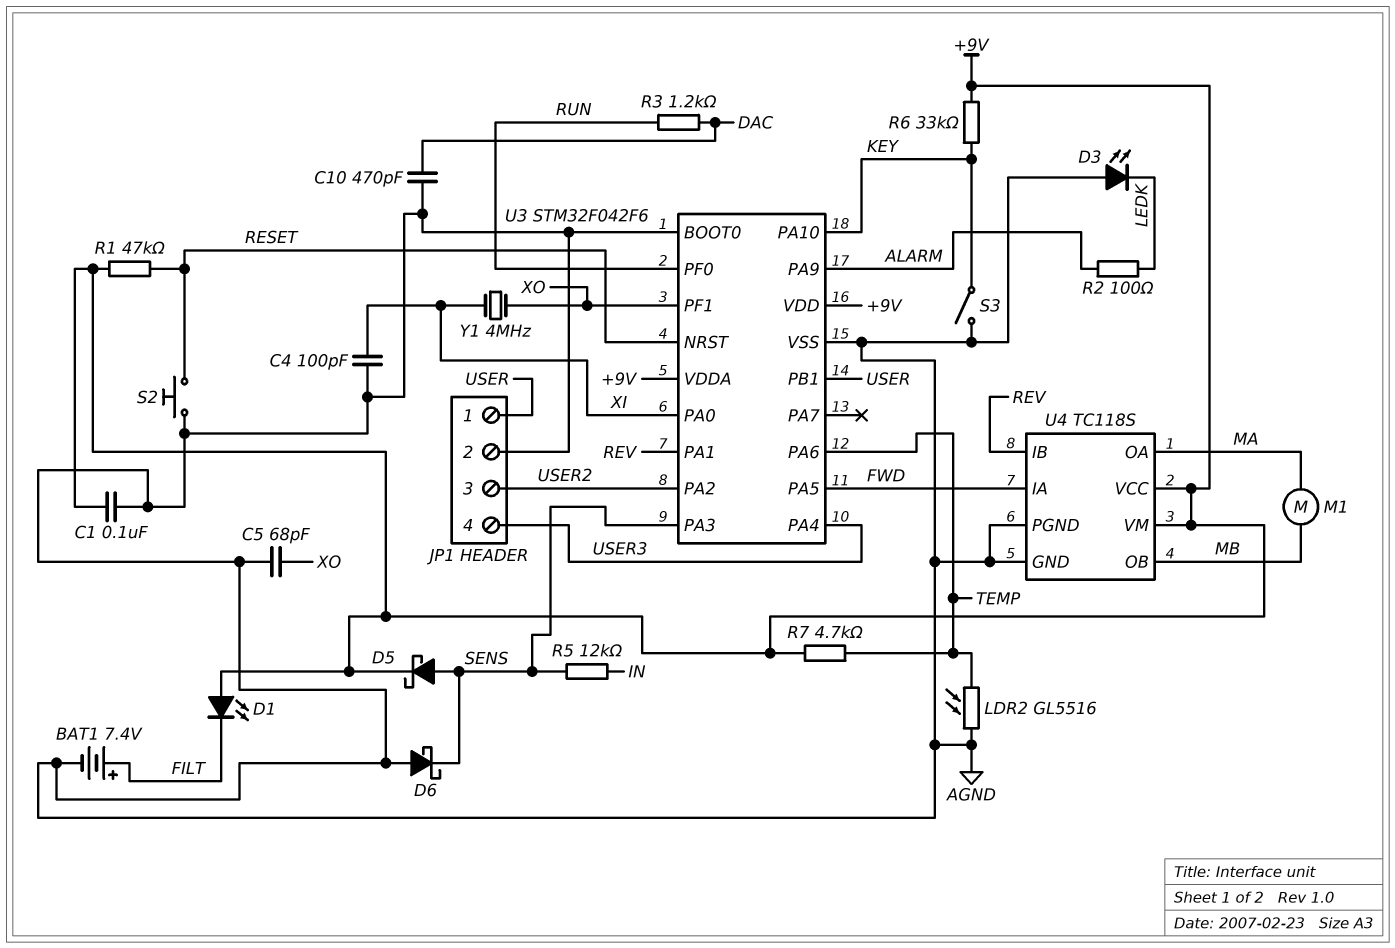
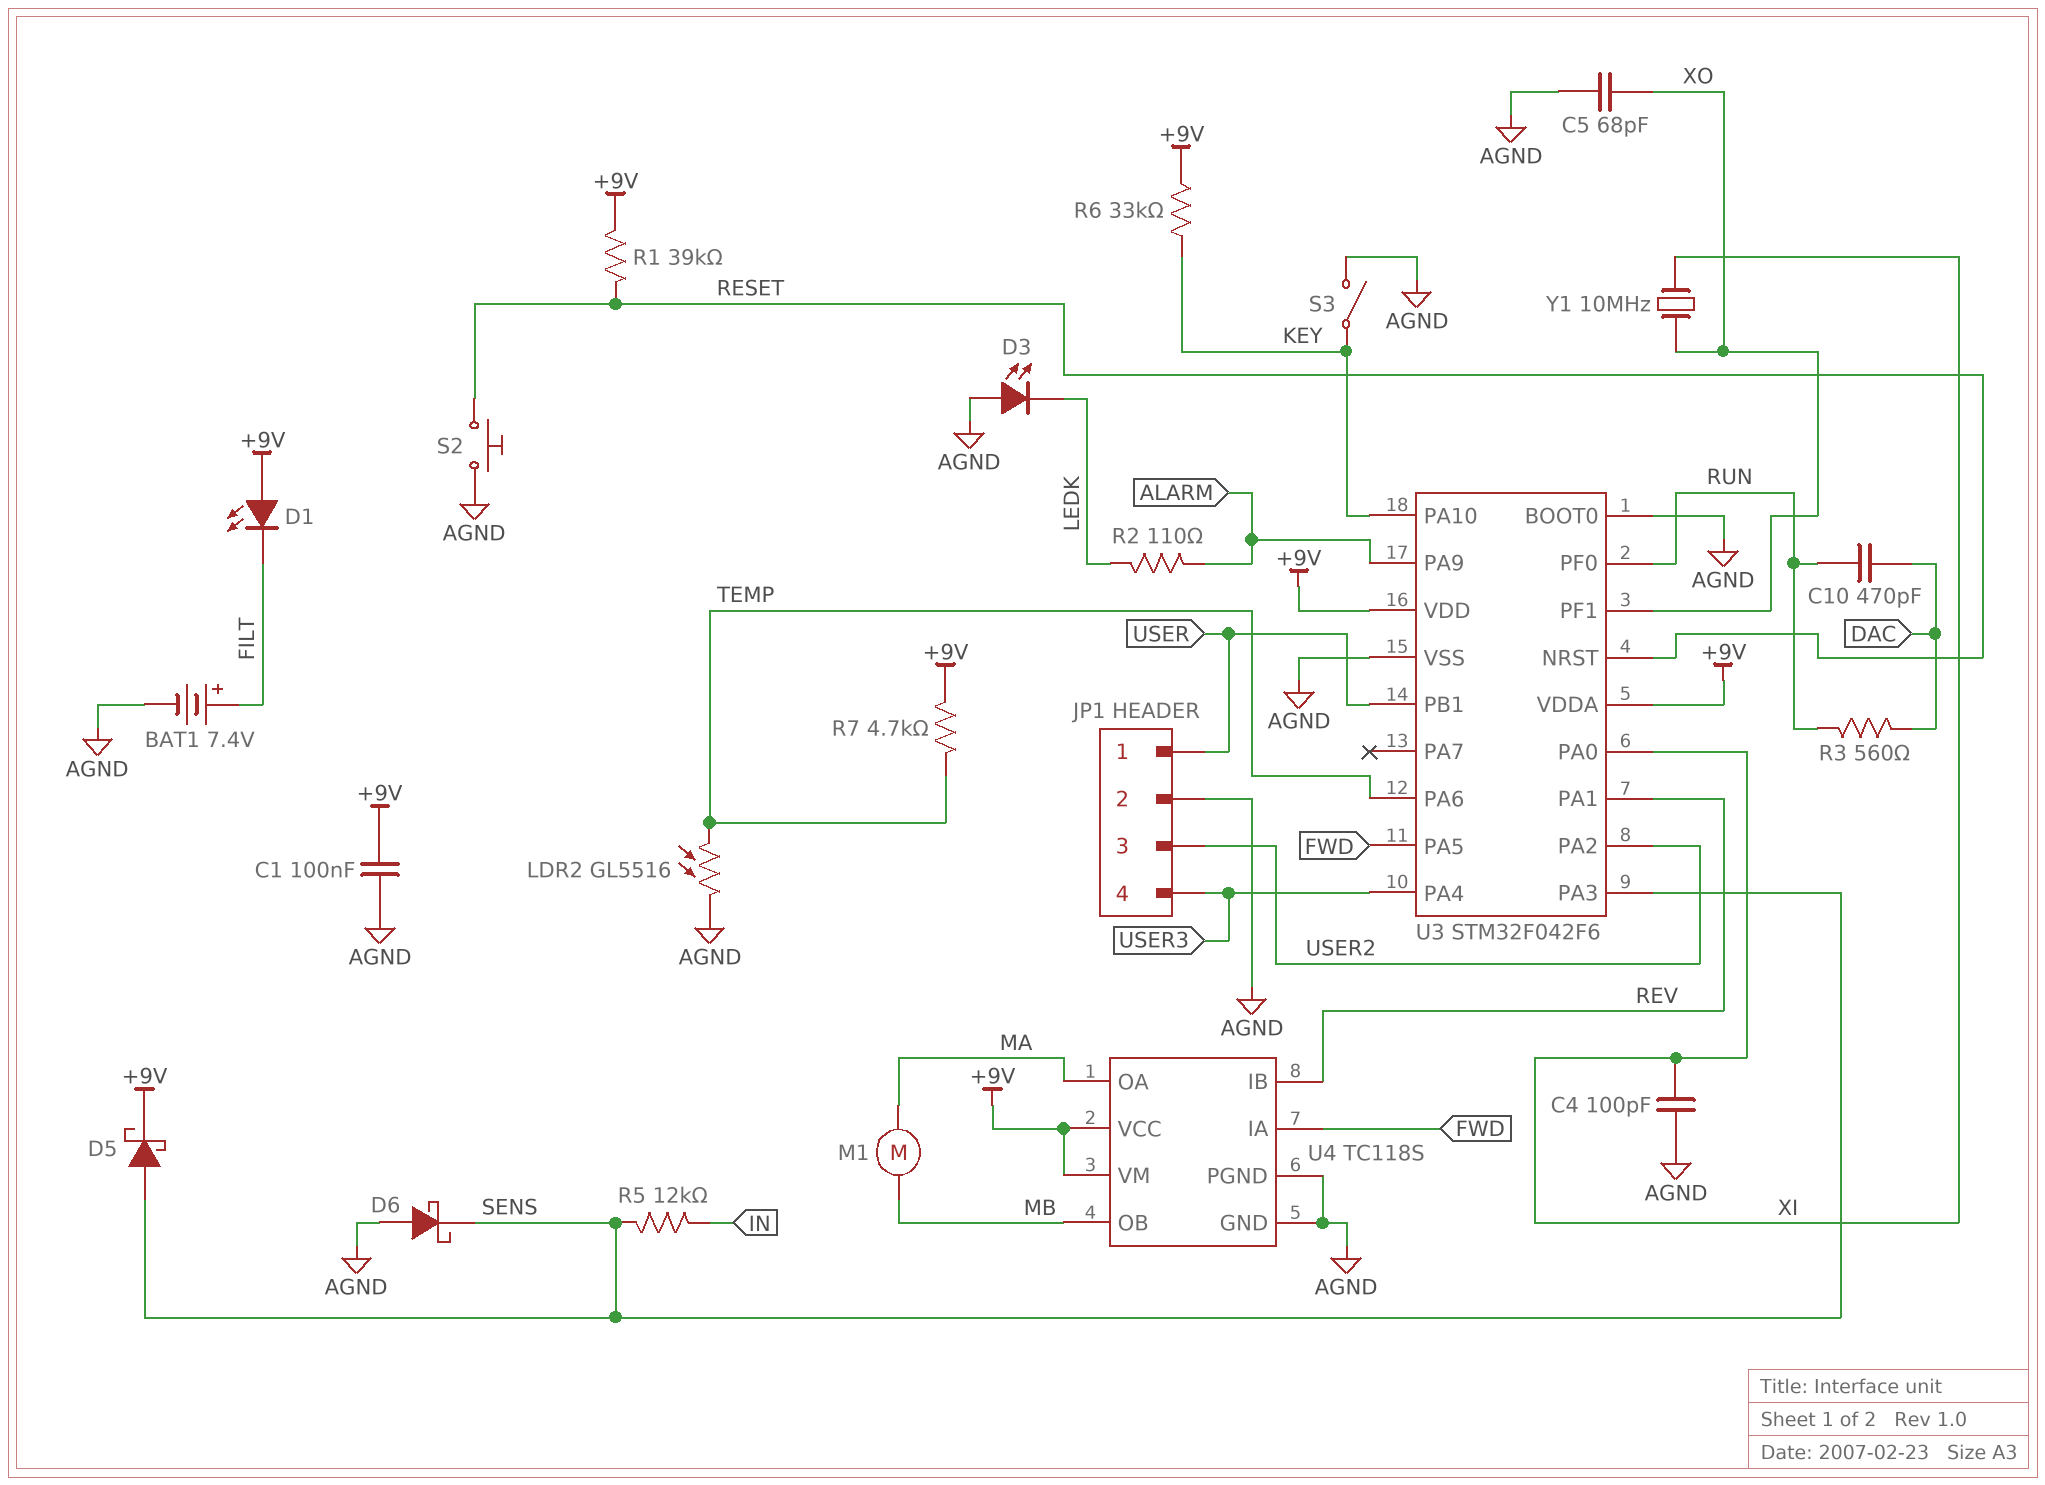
C10: 470pF (AGND, DAC) -> 470pF (DAC, RUN)
R1: 47k (+9V, RESET) -> 39k (+9V, RESET)
R2: 100 (ALARM, LEDK) -> 110 (ALARM, LEDK)
R3: 1.2k (DAC, RUN) -> 560 (DAC, RUN)
Y1: 4MHz (XI, XO) -> 10MHz (XI, XO)

